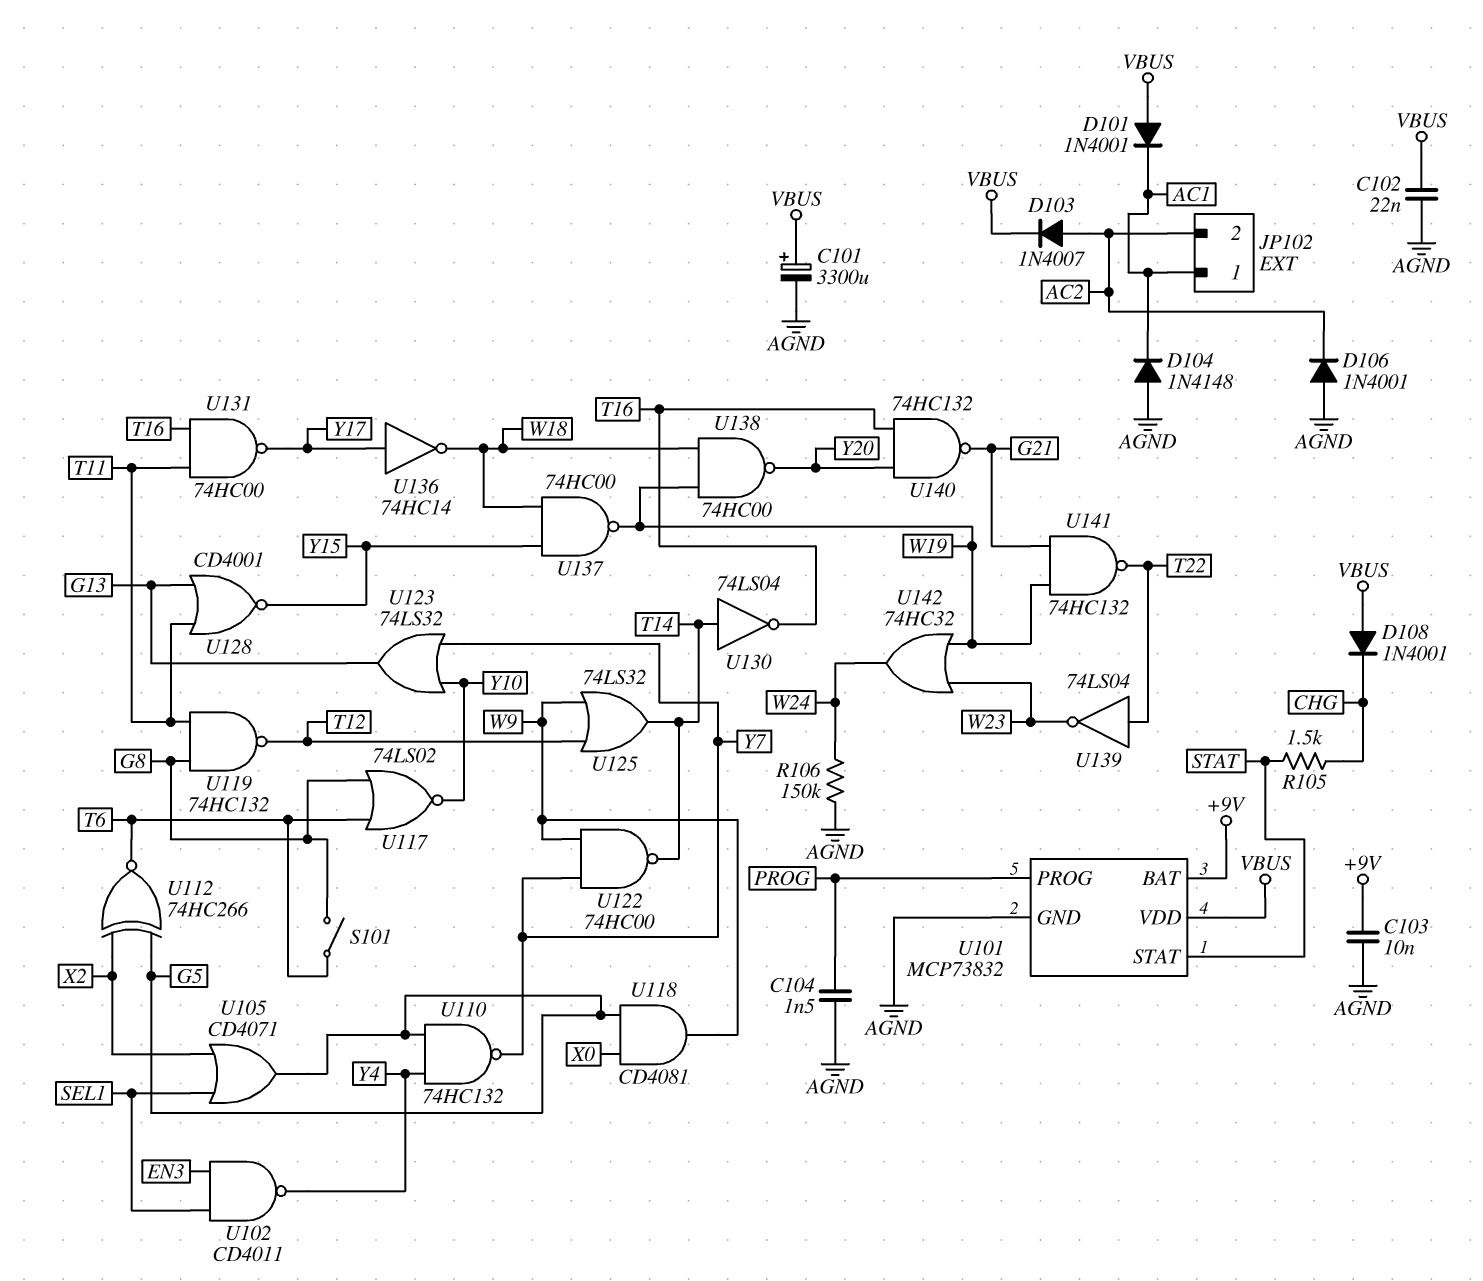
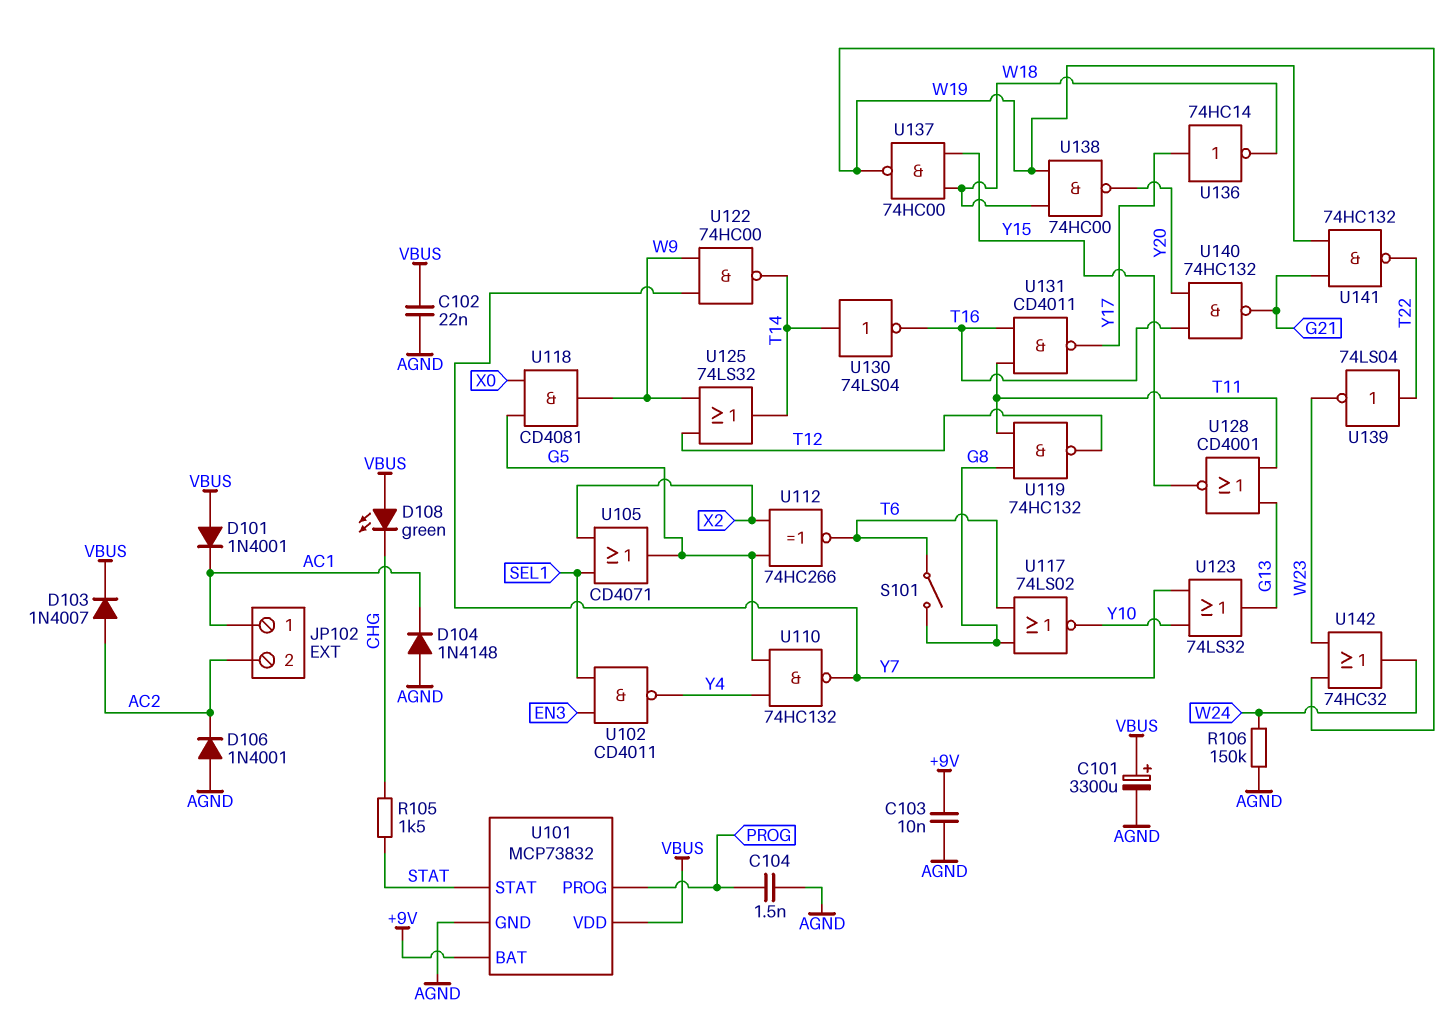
D108: diode 1N4001 (A VBUS, K CHG) -> LED green (A VBUS, K CHG)
U131: NAND 74HC00 (in T11, in T16, out Y17) -> NAND CD4011 (in T11, in T16, out Y17)

